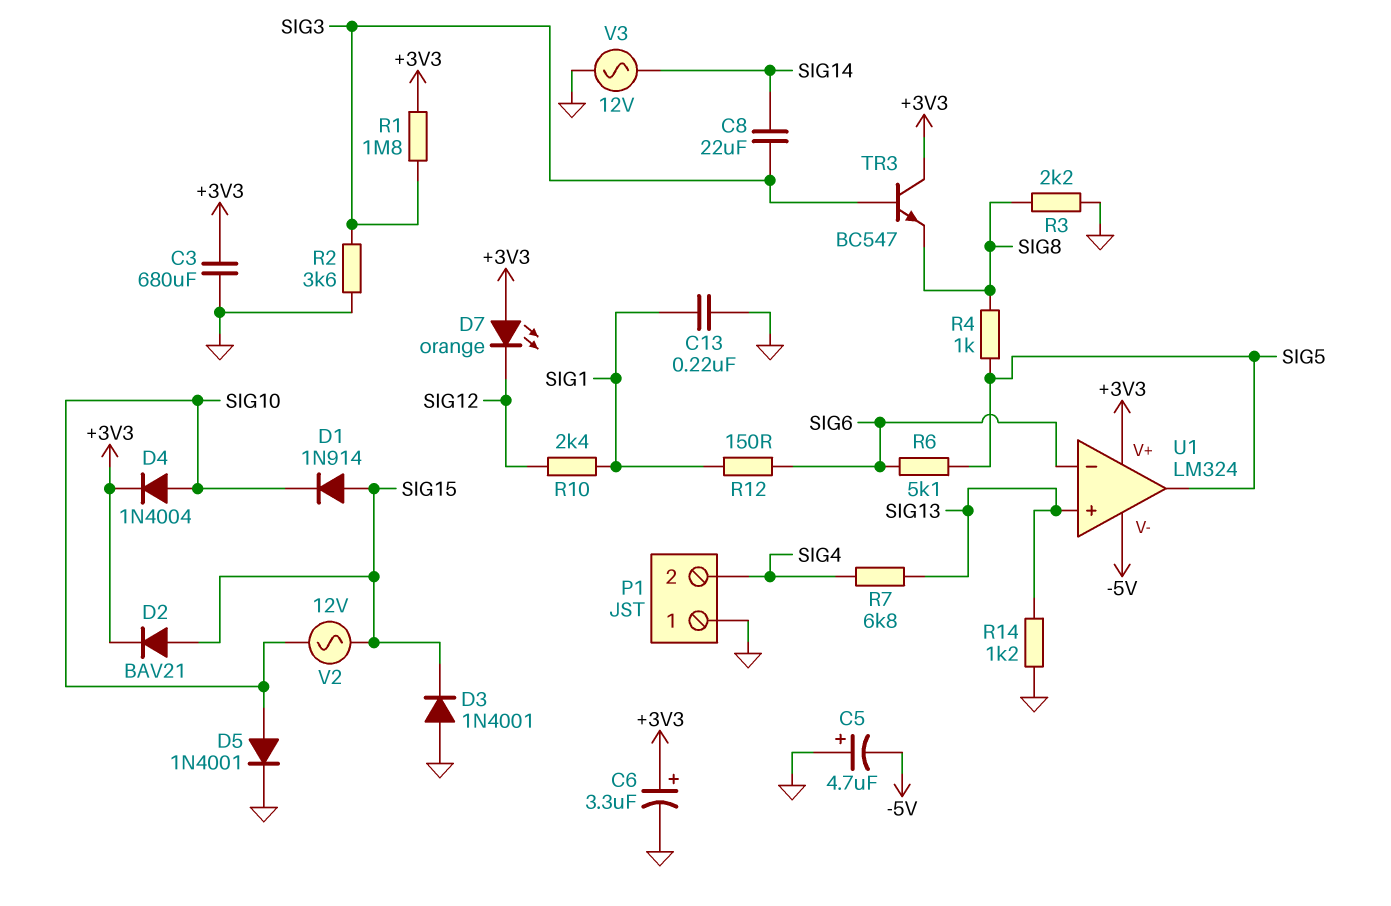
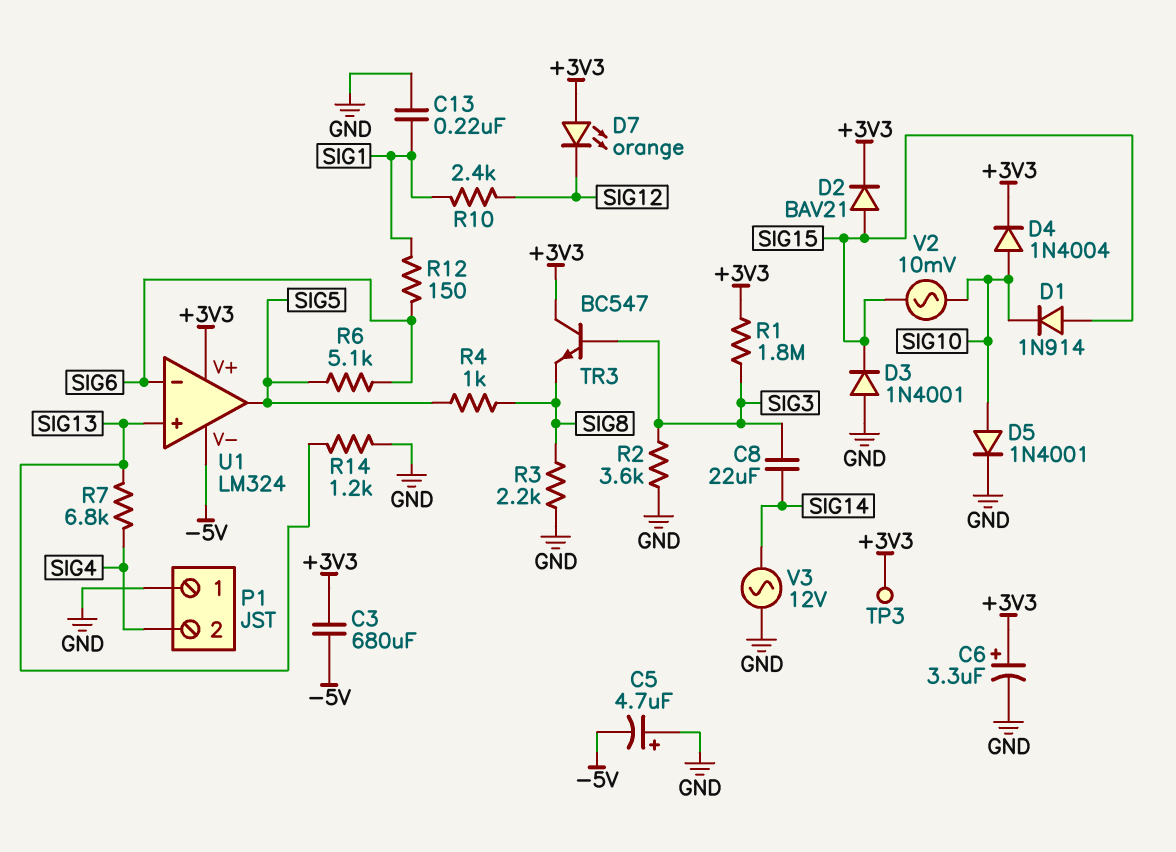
C3: 680uF (+3V3, GND) -> 680uF (+3V3, -5V)
TP3: none -> test point (+3V3)
V2: AC 12V (SIG10, SIG15) -> AC 10mV (SIG10, SIG15)

